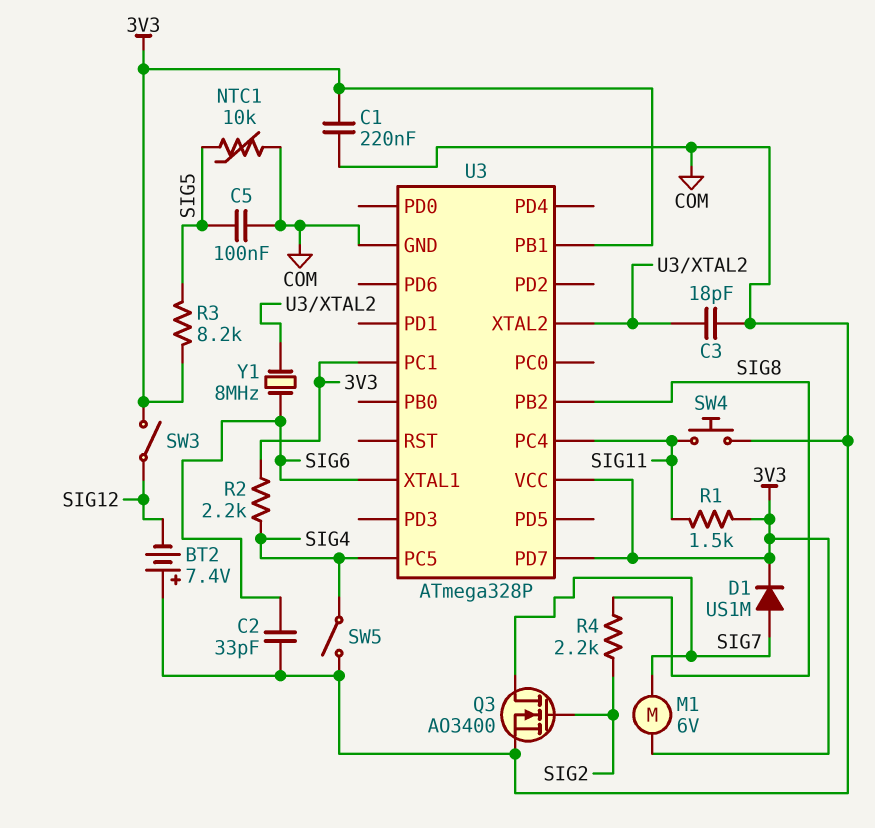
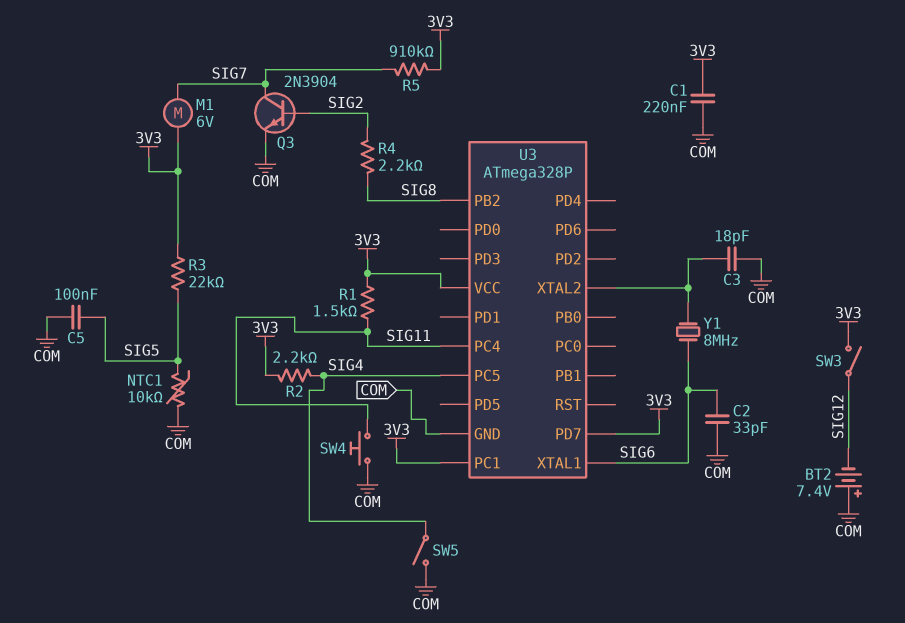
D1: diode US1M (A SIG7, K 3V3) -> none
Q3: NMOS AO3400 (G SIG2, D SIG7, S COM) -> NPN 2N3904 (B SIG2, C SIG7, E COM)
R3: 8.2k (3V3, SIG5) -> 22k (3V3, SIG5)
R5: none -> 910k (3V3, SIG7)
U3 pin PB1: 3V3 -> none

